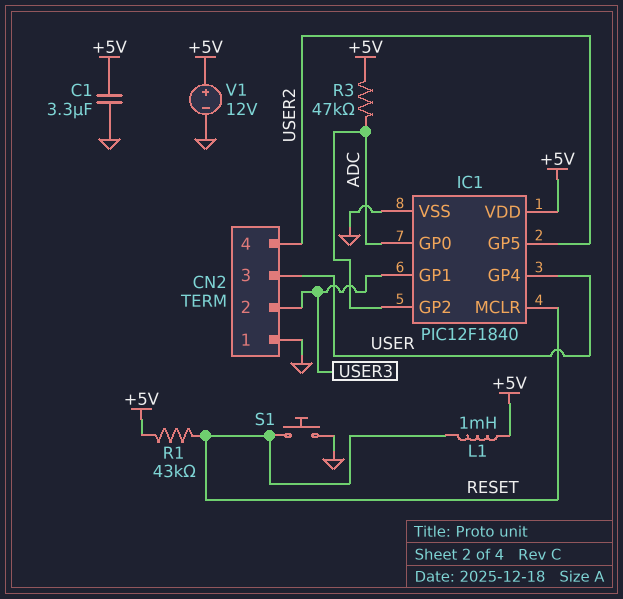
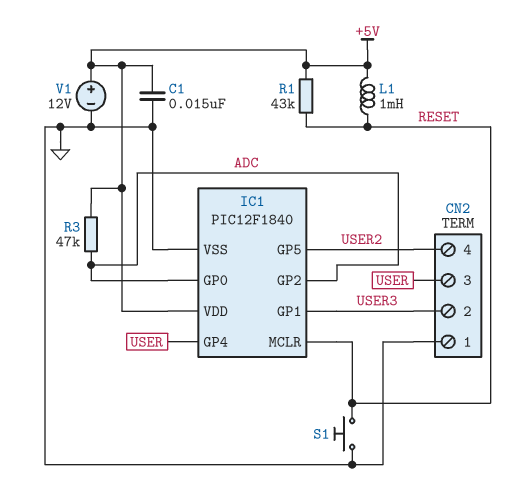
C1: 3.3uF (+5V, GND) -> 15nF (+5V, GND)

